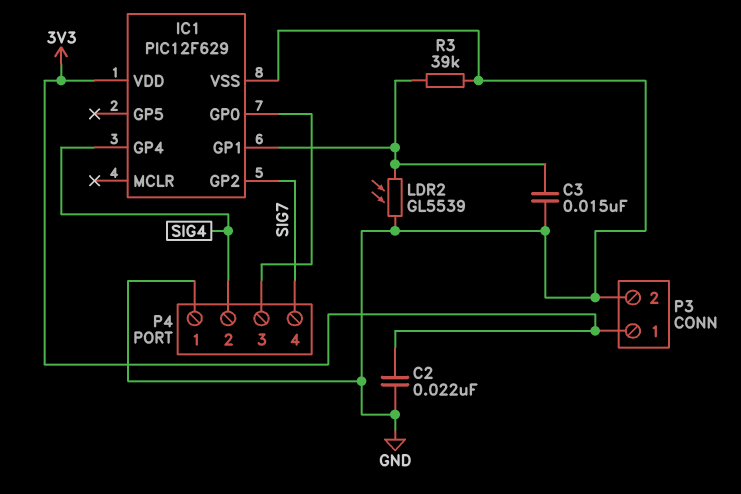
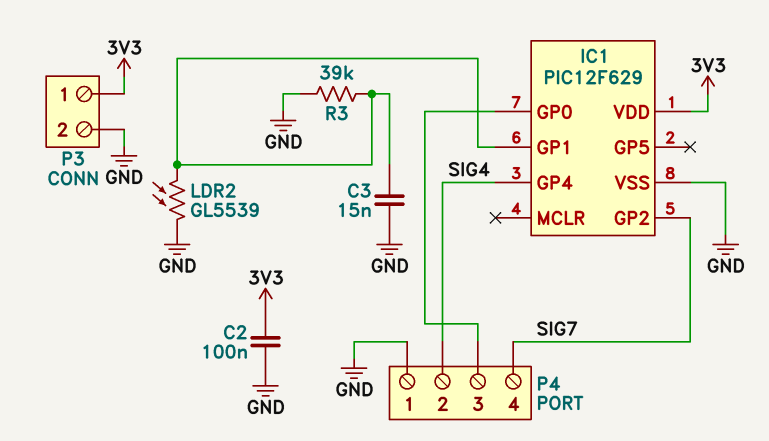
C2: 22nF (3V3, GND) -> 100nF (3V3, GND)

